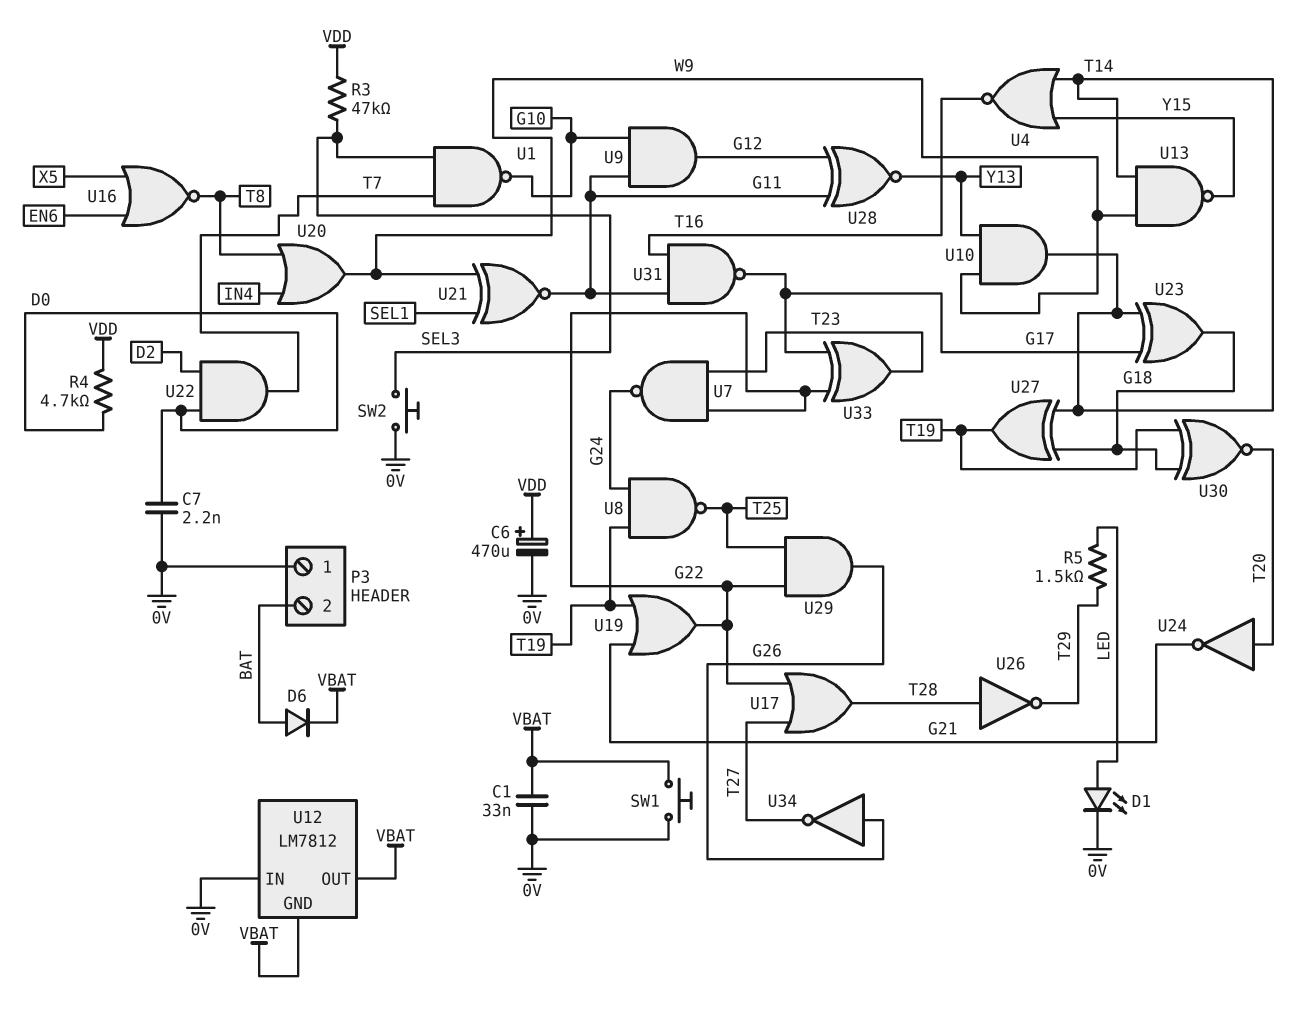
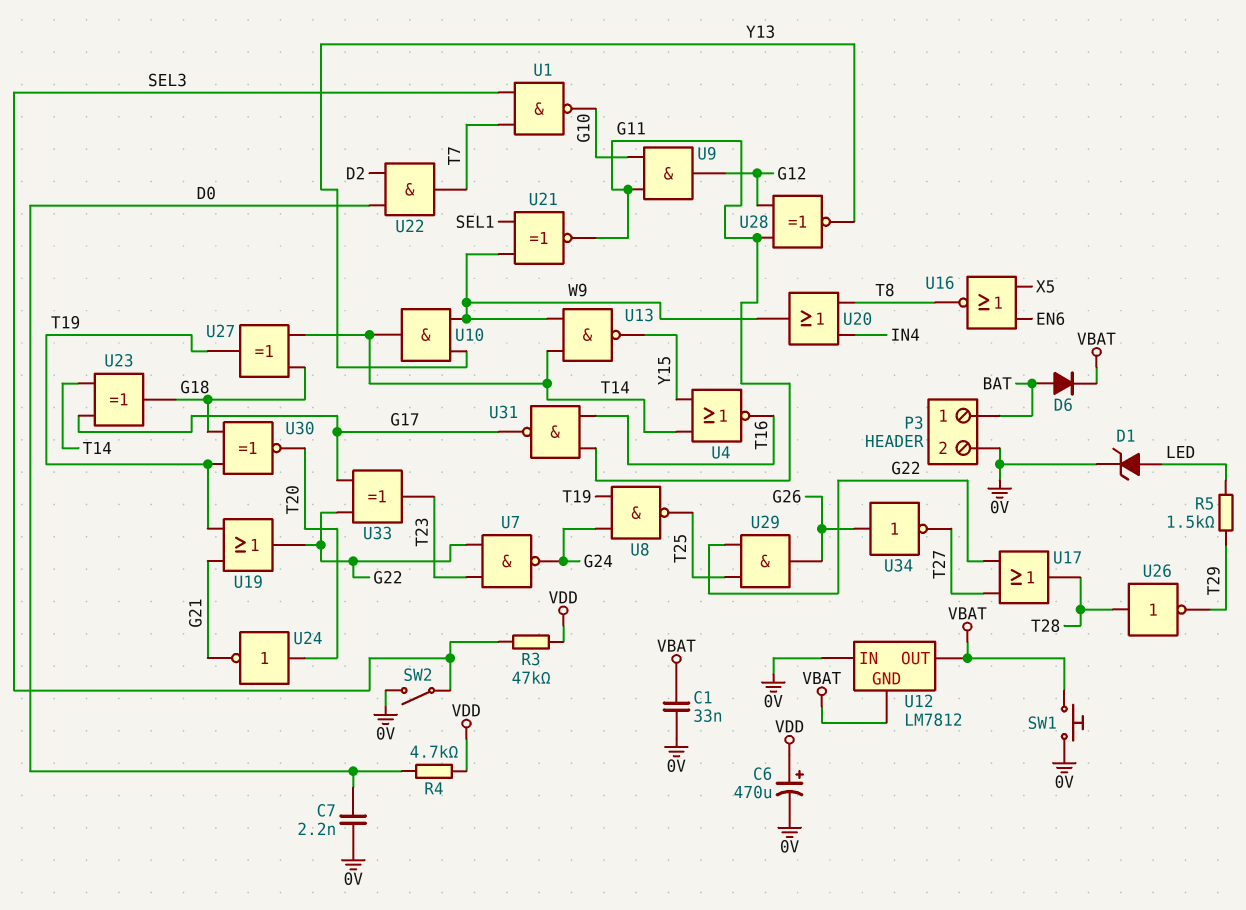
D1: LED (A LED, K 0V) -> zener (A LED, K 0V)
P3 pin 1: 0V -> BAT
P3 pin 2: BAT -> 0V
SW2: button (0V, SEL3) -> switch (0V, SEL3)

